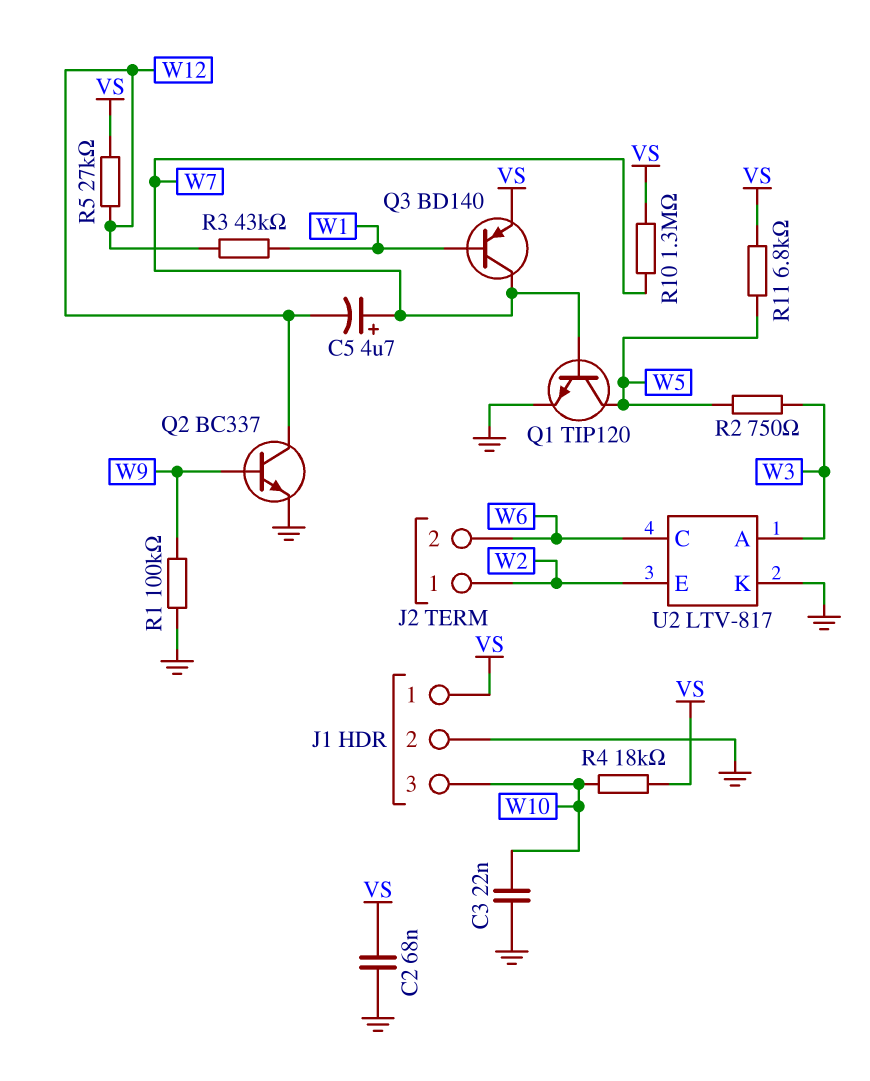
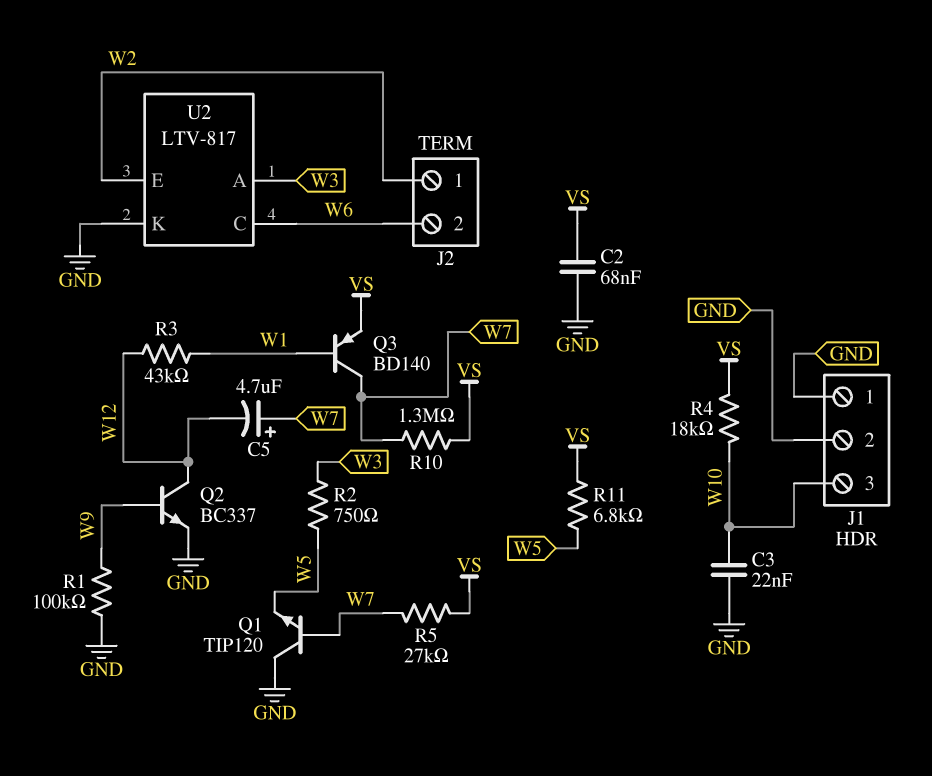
J1 pin 1: VS -> GND
Q1: NPN TIP120 (B W7, C W5, E GND) -> NPN TIP120 (B W7, C GND, E W5)
R5: 27k (VS, W12) -> 27k (VS, W7)

